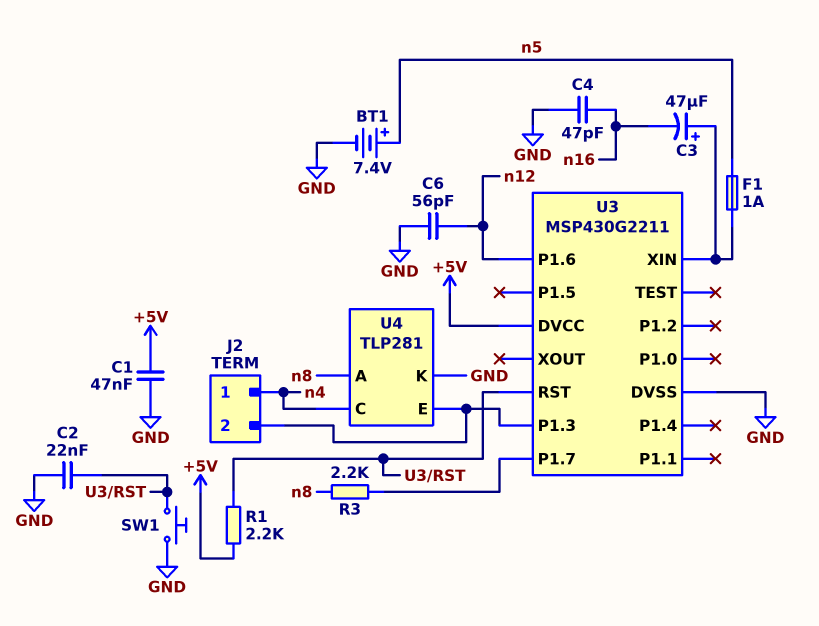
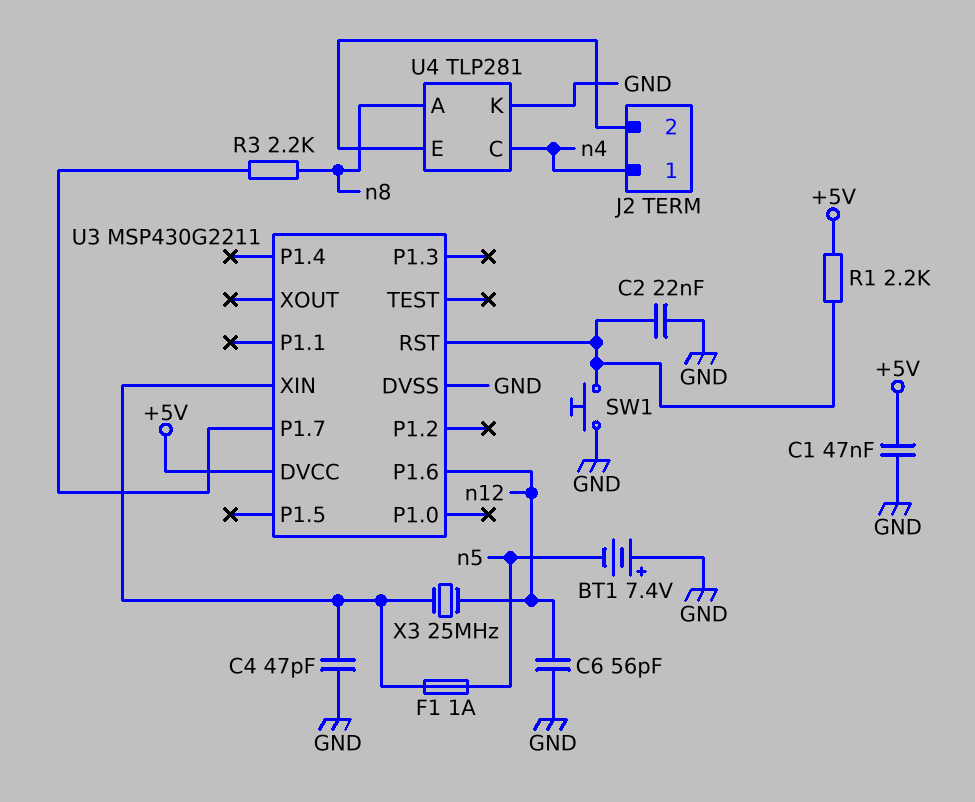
BT1: 7.4V (plus n5, minus GND) -> 7.4V (plus GND, minus n5)
C3: 47uF (plus U3/XIN, minus n16) -> none
C4: 47pF (GND, n16) -> 47pF (GND, U3/XIN)
U3 pin P1.3: J2/2 -> none
X3: none -> 25MHz (U3/XIN, n12)

